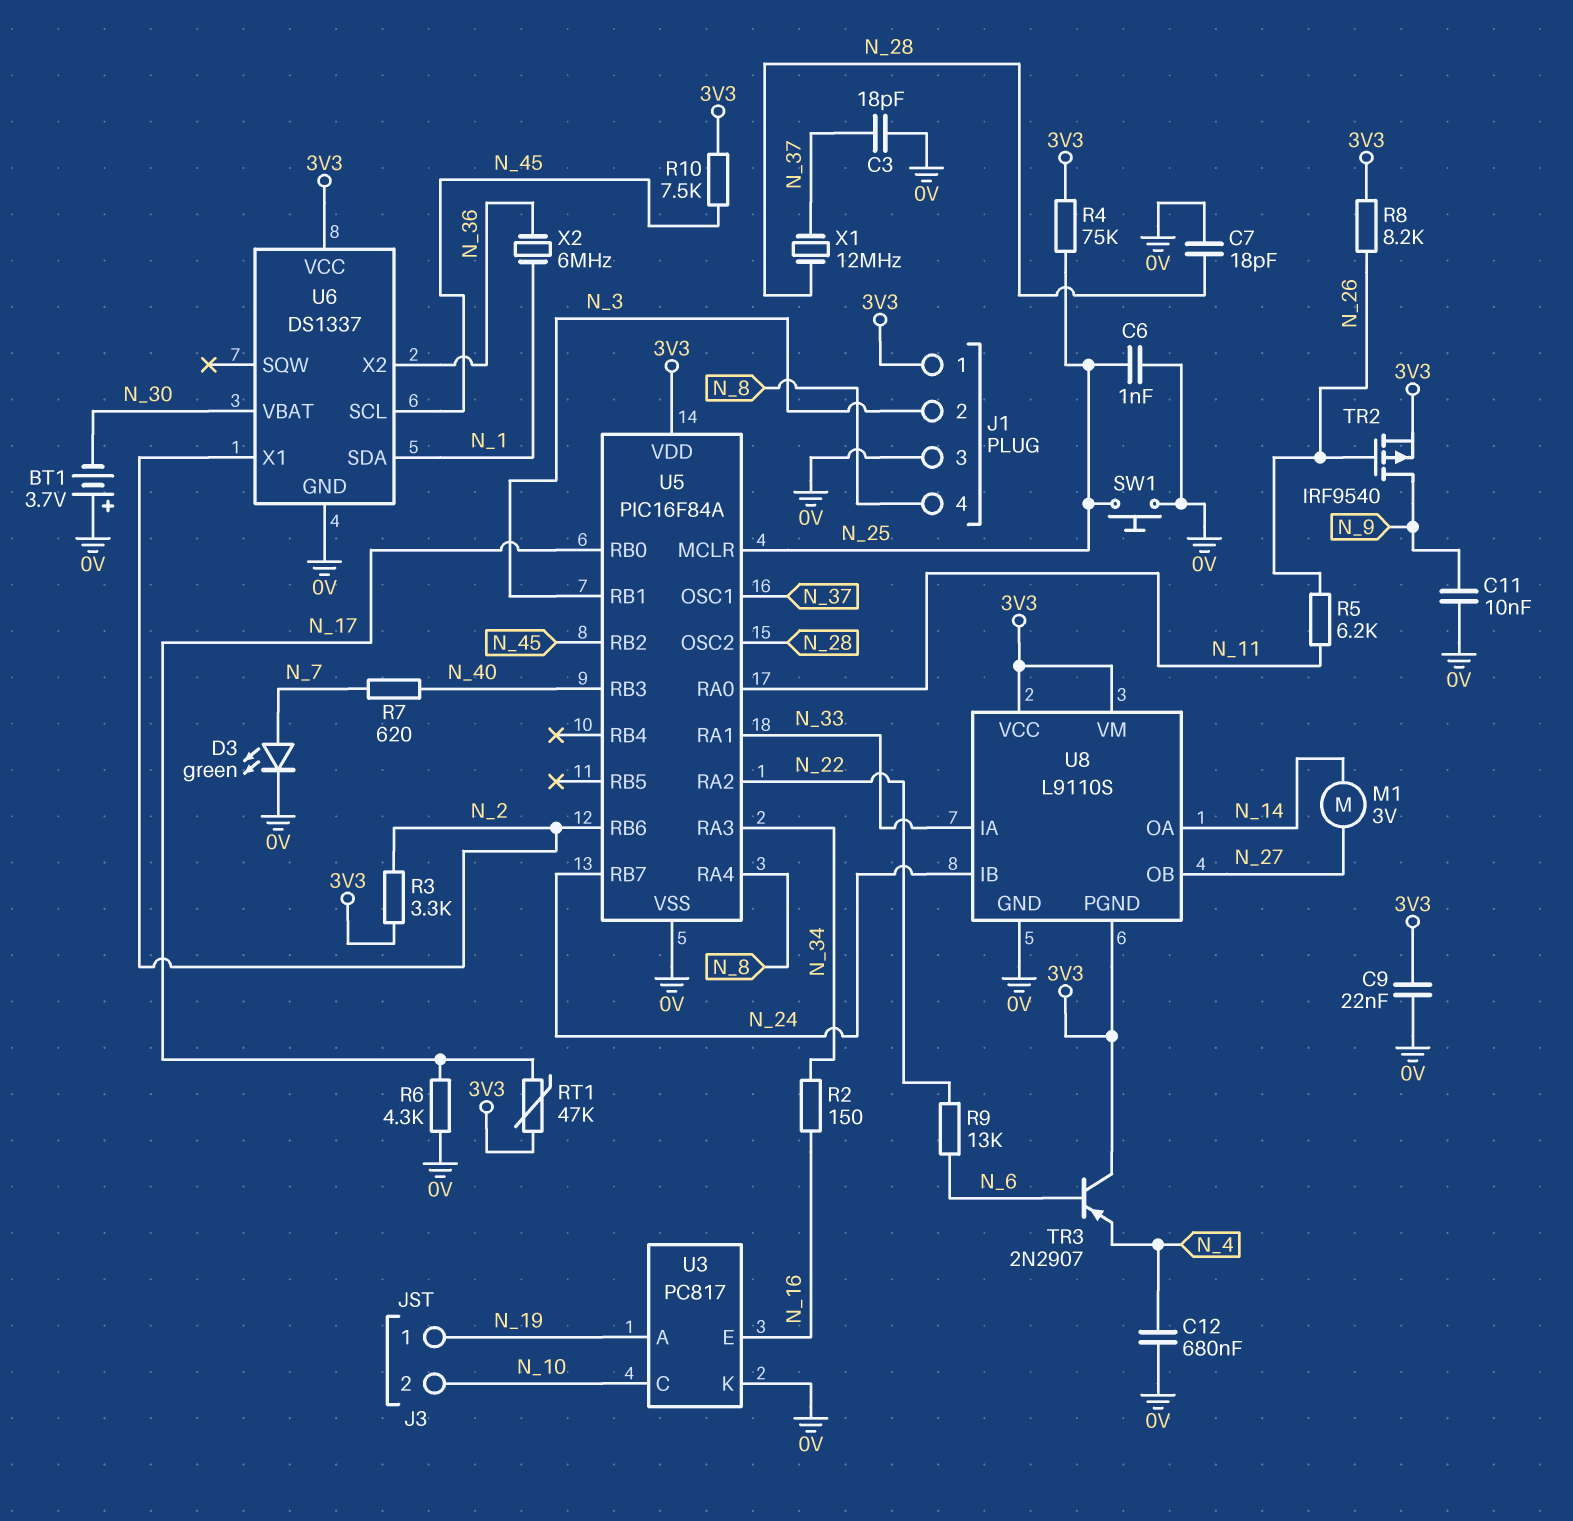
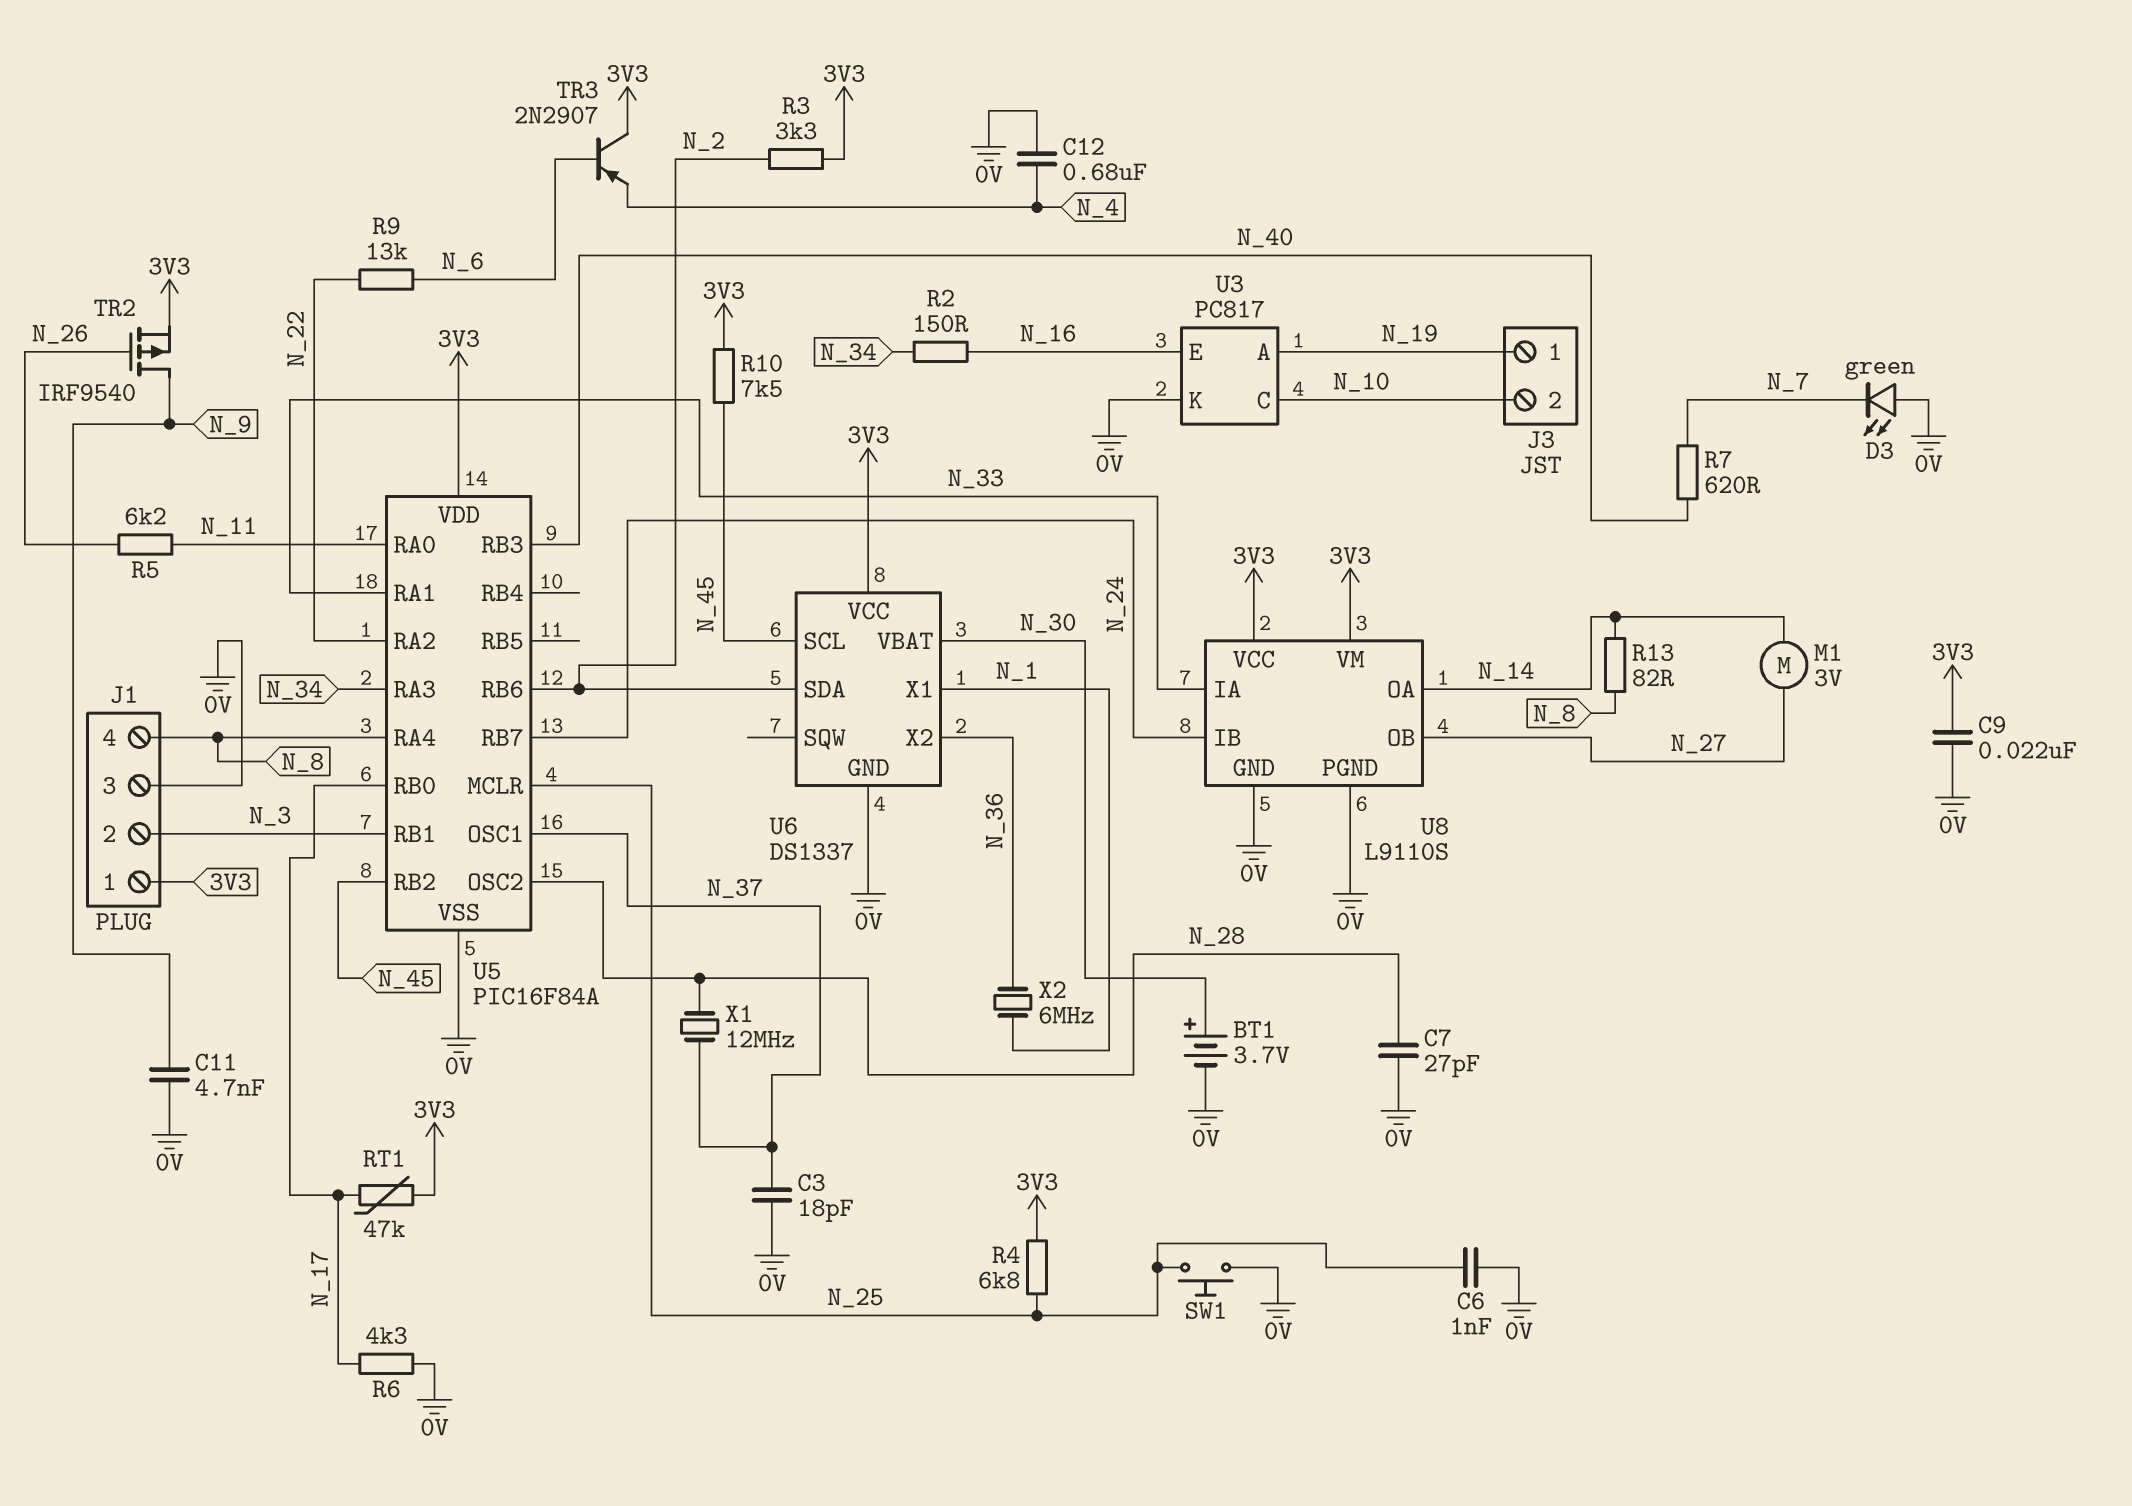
BT1: 3.7V (plus 0V, minus N_30) -> 3.7V (plus N_30, minus 0V)
C7: 18pF (0V, N_28) -> 27pF (0V, N_28)
C11: 10nF (0V, N_9) -> 4.7nF (0V, N_9)
D3: LED green (A N_7, K 0V) -> LED green (A 0V, K N_7)
R4: 75k (3V3, N_25) -> 6.8k (3V3, N_25)
R8: 8.2k (3V3, N_26) -> none
R13: none -> 82 (N_8, N_14)
U6 pin SDA: N_1 -> N_2
U6 pin X1: N_2 -> N_1
U8 pin PGND: 3V3 -> 0V

